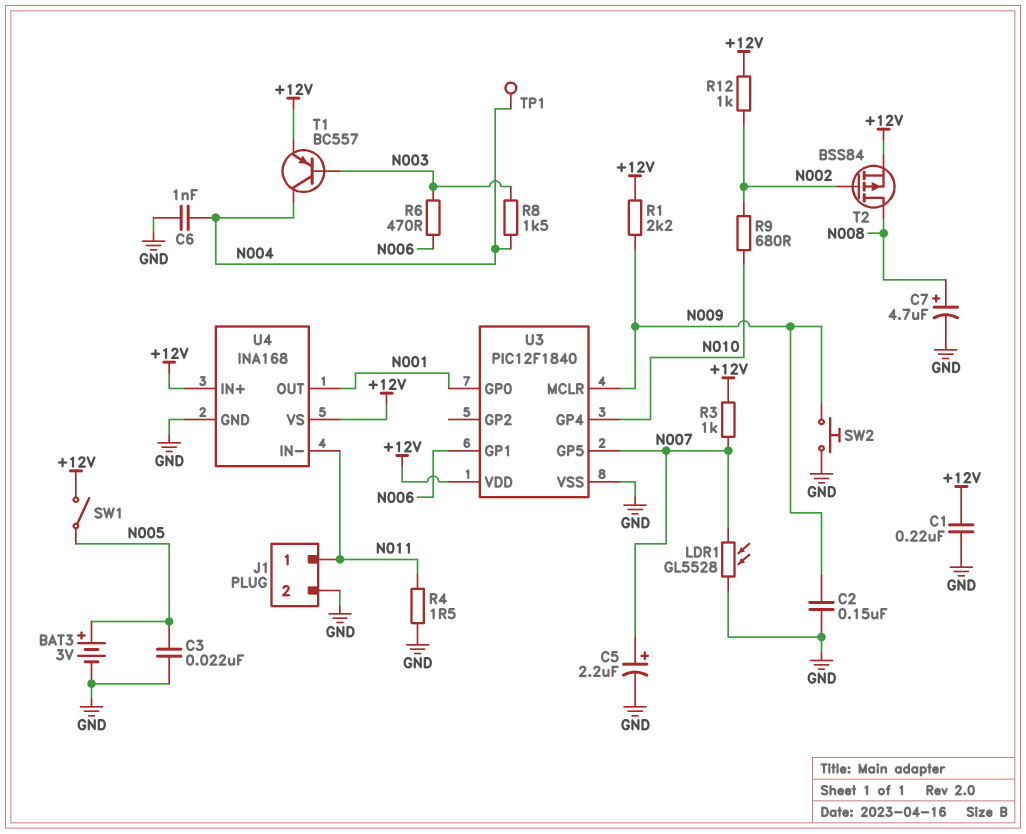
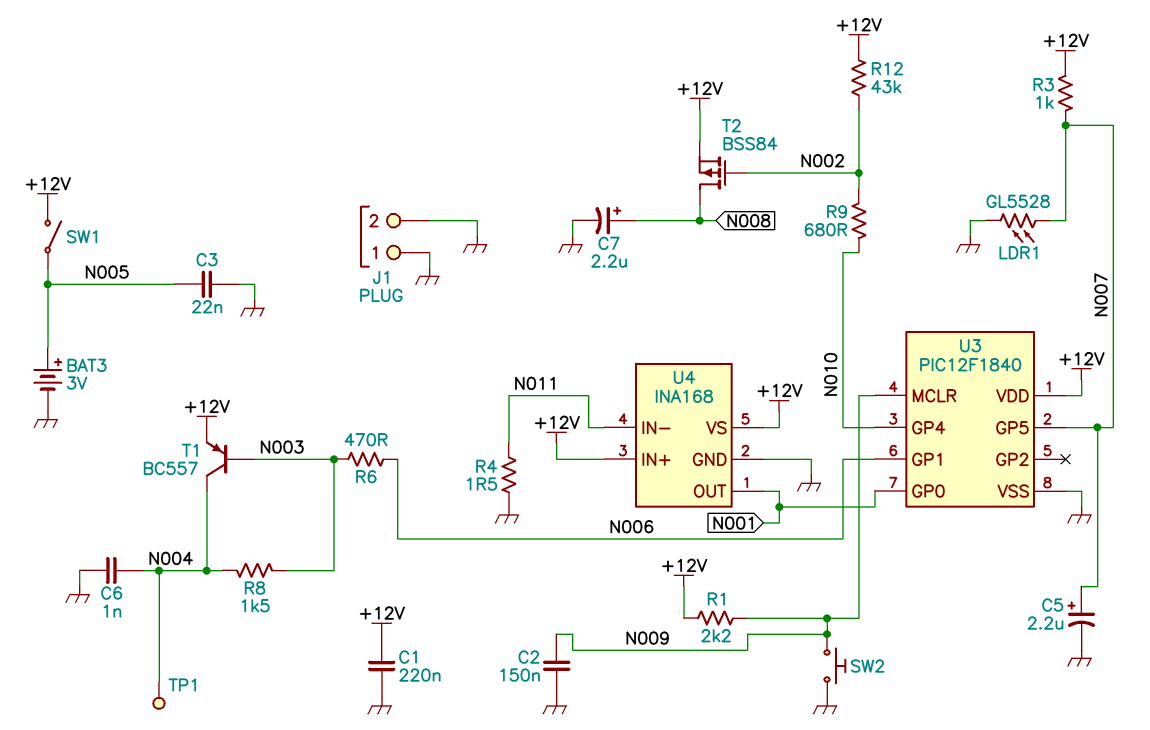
C7: 4.7uF (plus N008, minus GND) -> 2.2uF (plus N008, minus GND)
J1 pin 1: N011 -> GND
R12: 1k (+12V, N002) -> 43k (+12V, N002)

